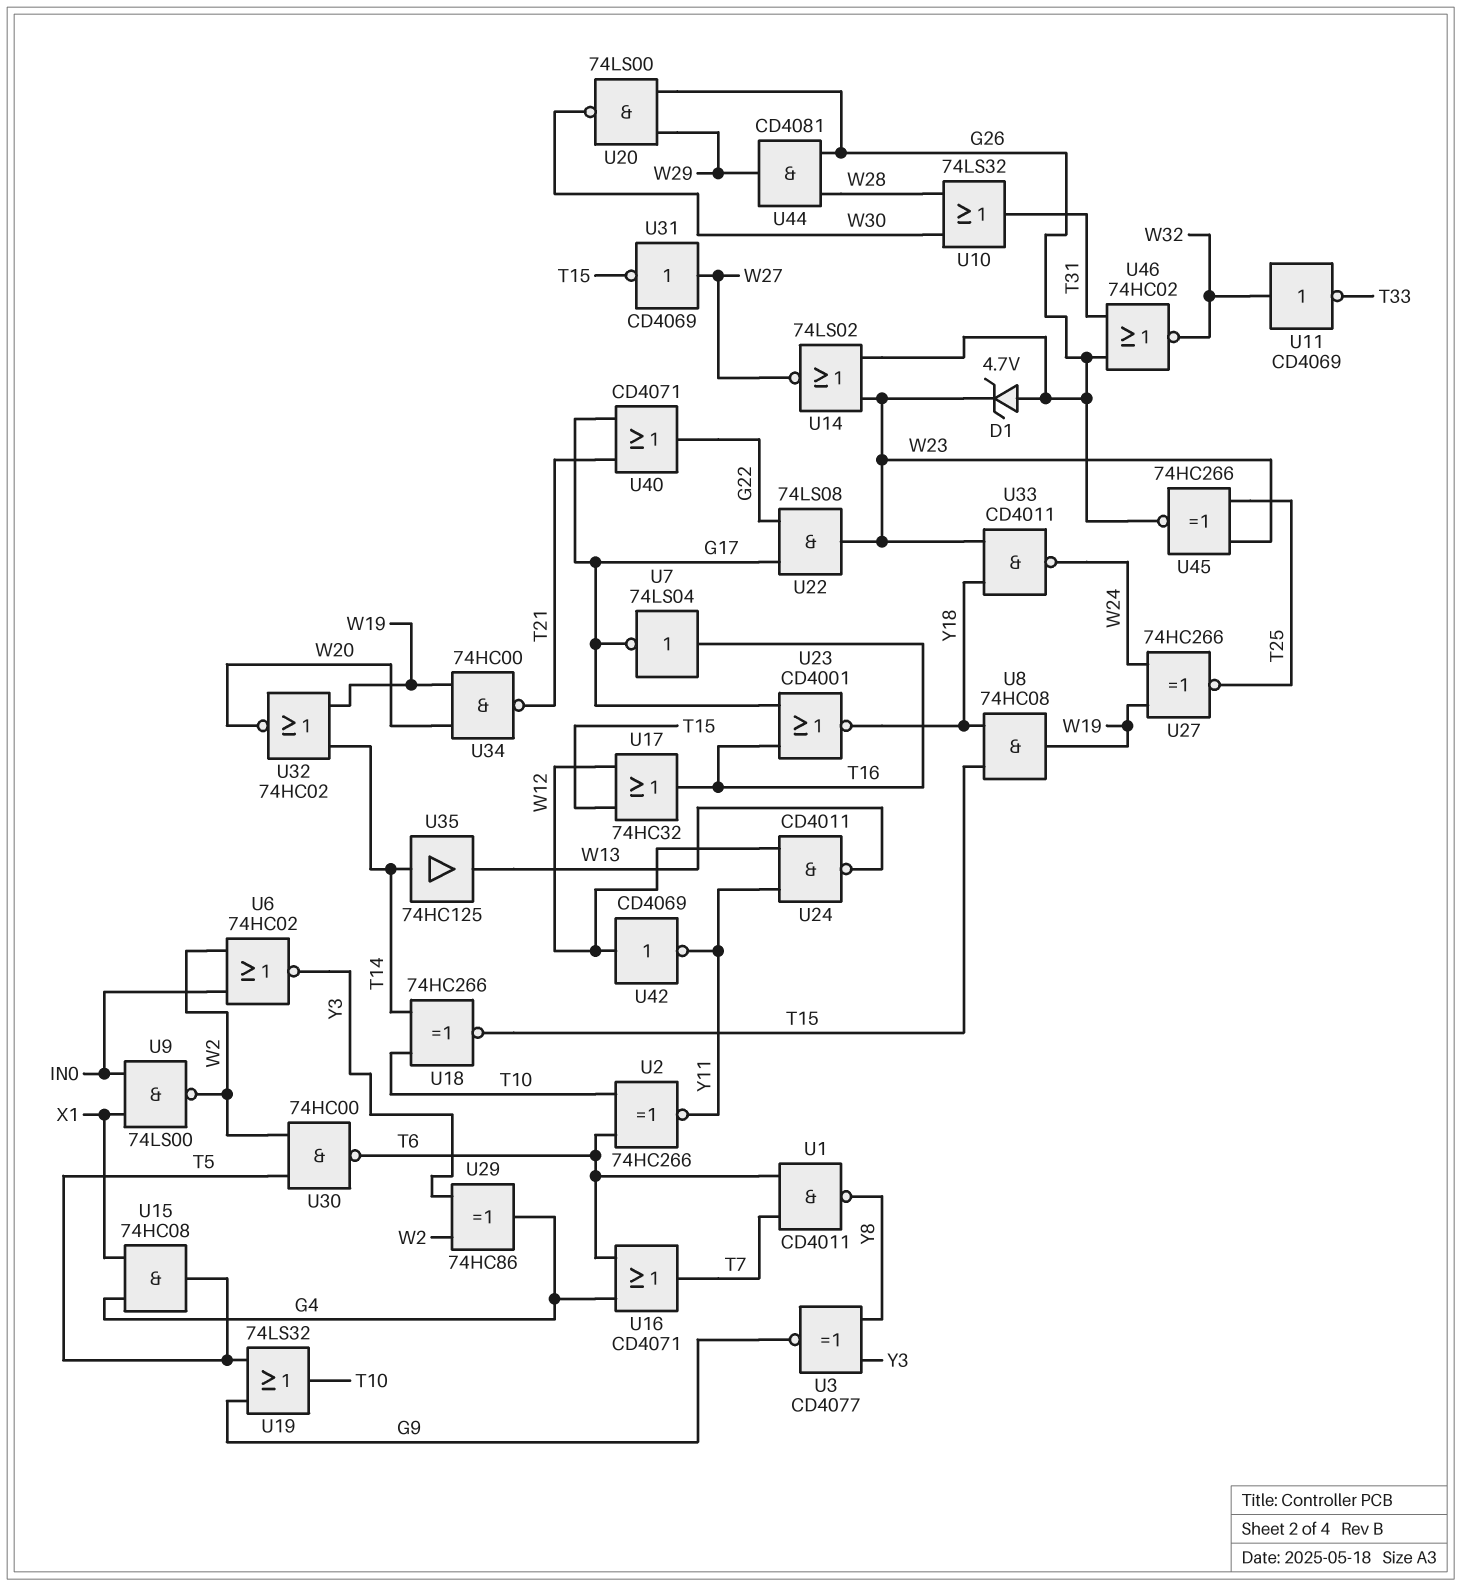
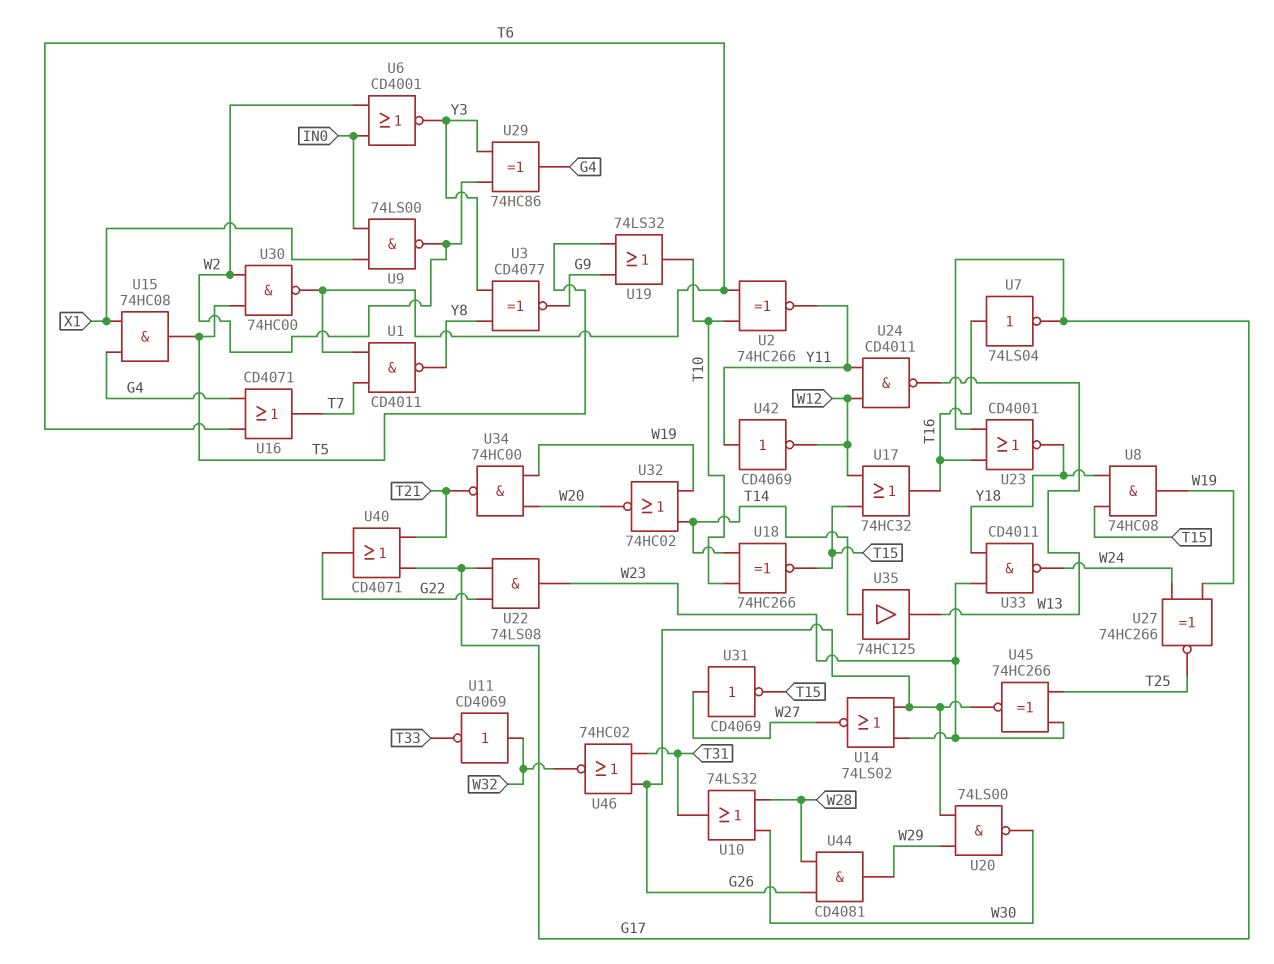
D1: zener 4.7V (A G26, K W23) -> none
U6: NOR 74HC02 (in IN0, in W2, out Y3) -> NOR CD4001 (in IN0, in W2, out Y3)
U42: NOT CD4069 (in W12, out Y11) -> NOT CD4069 (in Y11, out W12)

